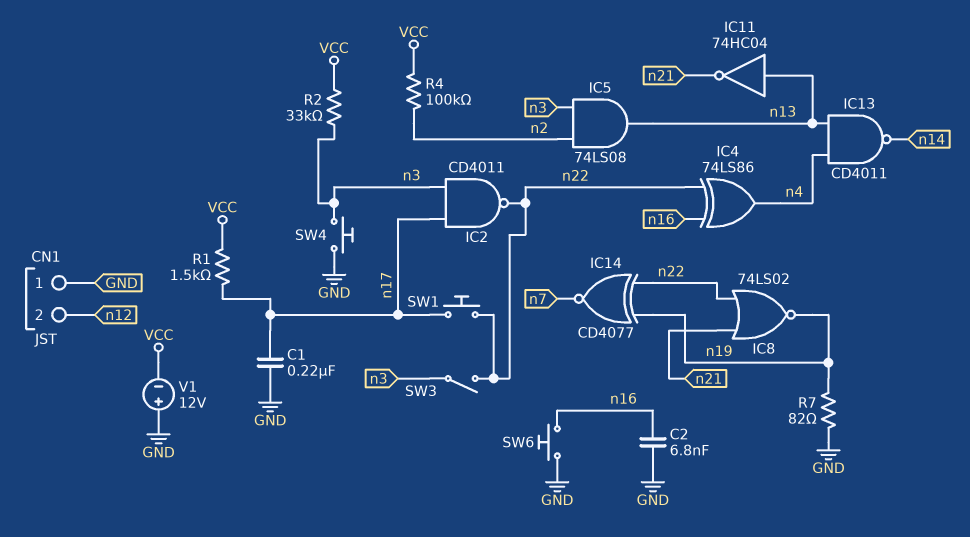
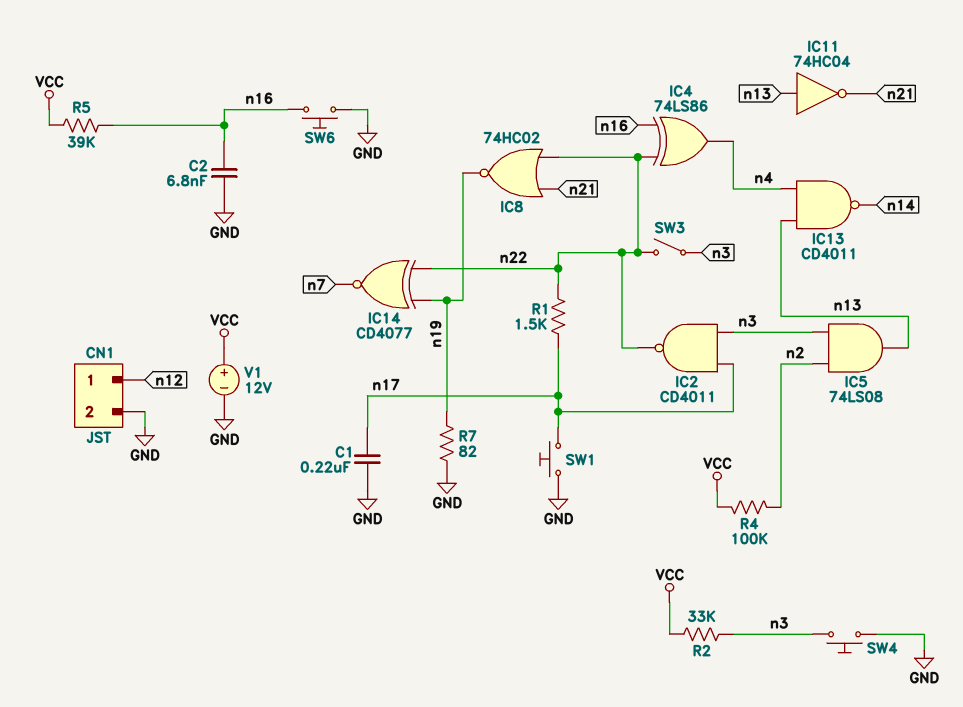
CN1 pin 1: GND -> n12
CN1 pin 2: n12 -> GND
IC8: NOR 74LS02 (in n21, in n22, out n19) -> NOR 74HC02 (in n21, in n22, out n19)
R1: 1.5k (VCC, n17) -> 1.5k (n17, n22)
R5: none -> 39k (VCC, n16)
SW1: button (n17, n22) -> button (GND, n17)
V1: 12V (plus GND, minus VCC) -> 12V (plus VCC, minus GND)

